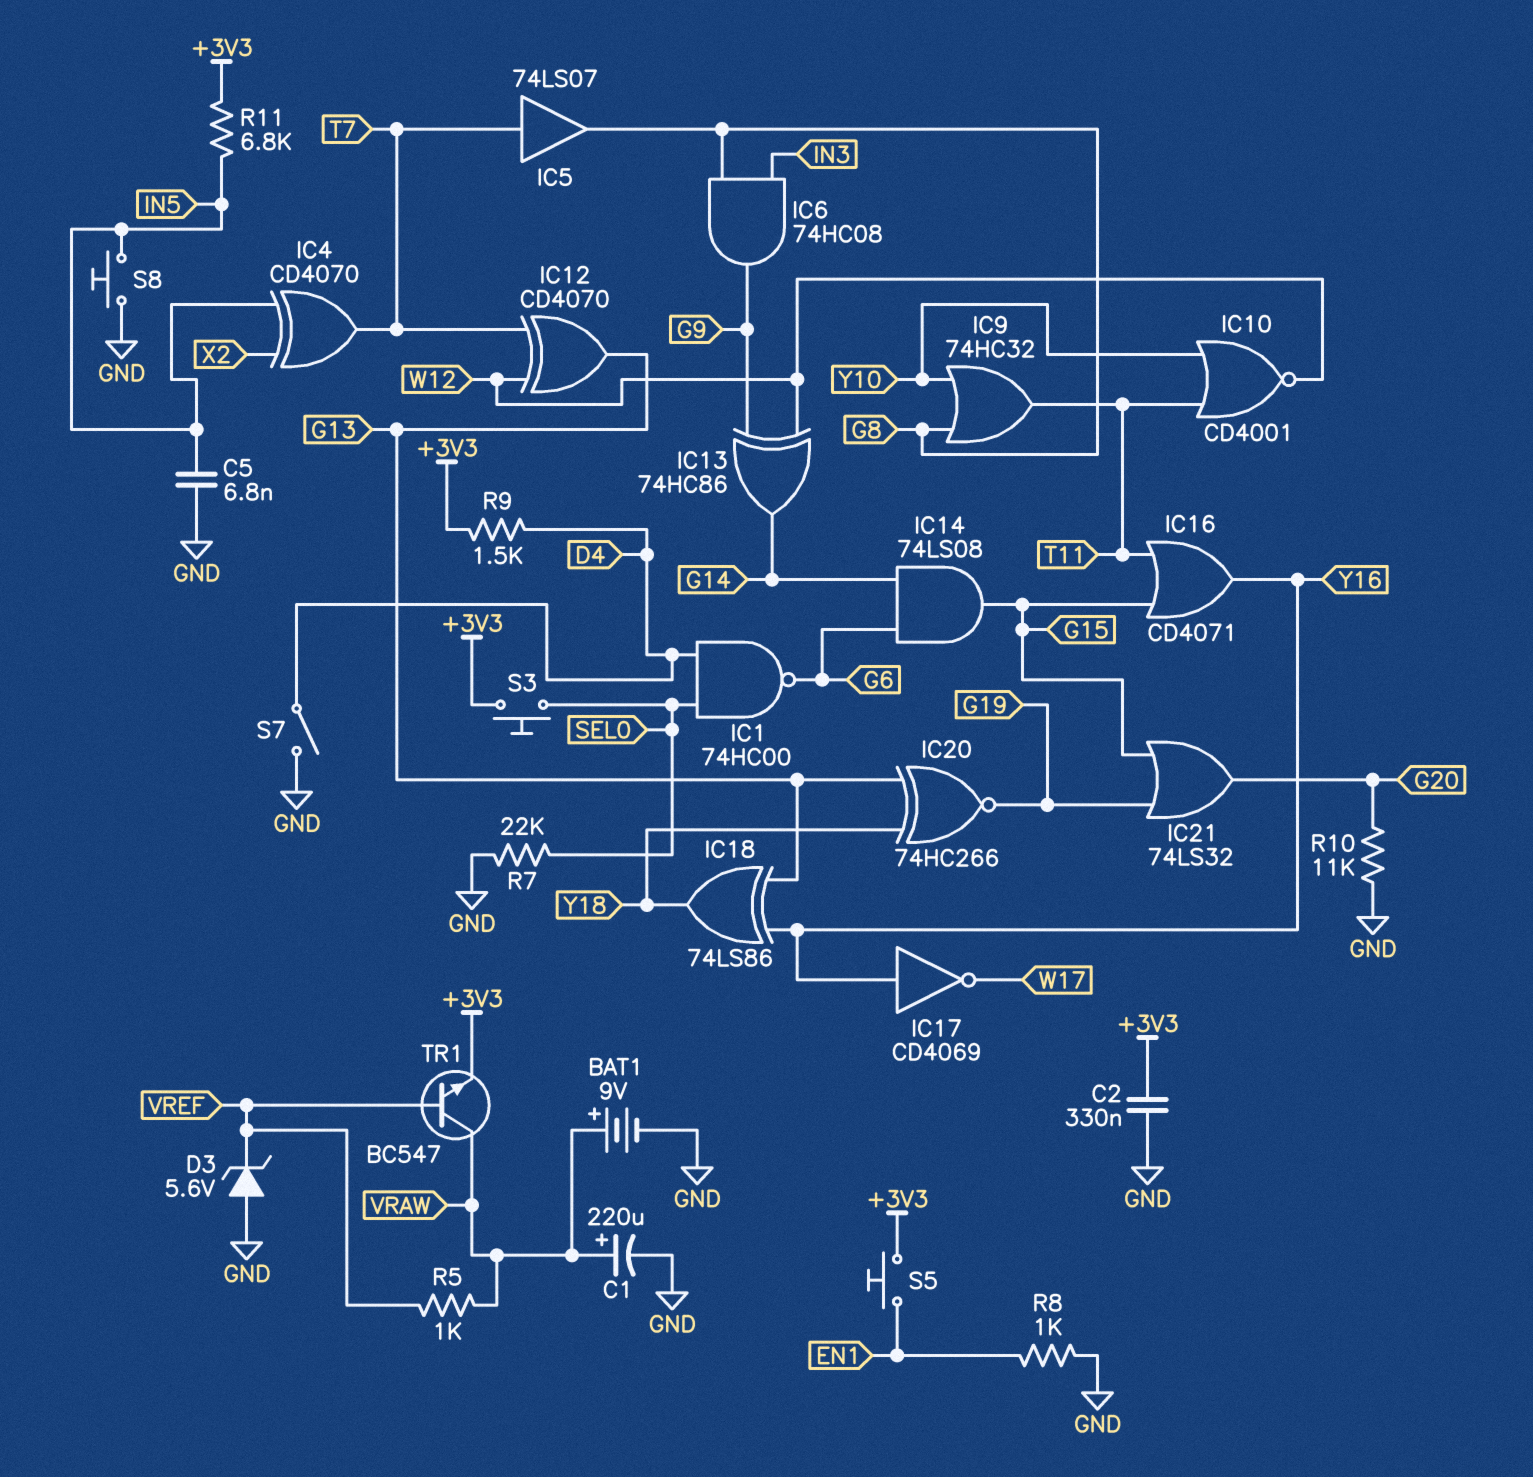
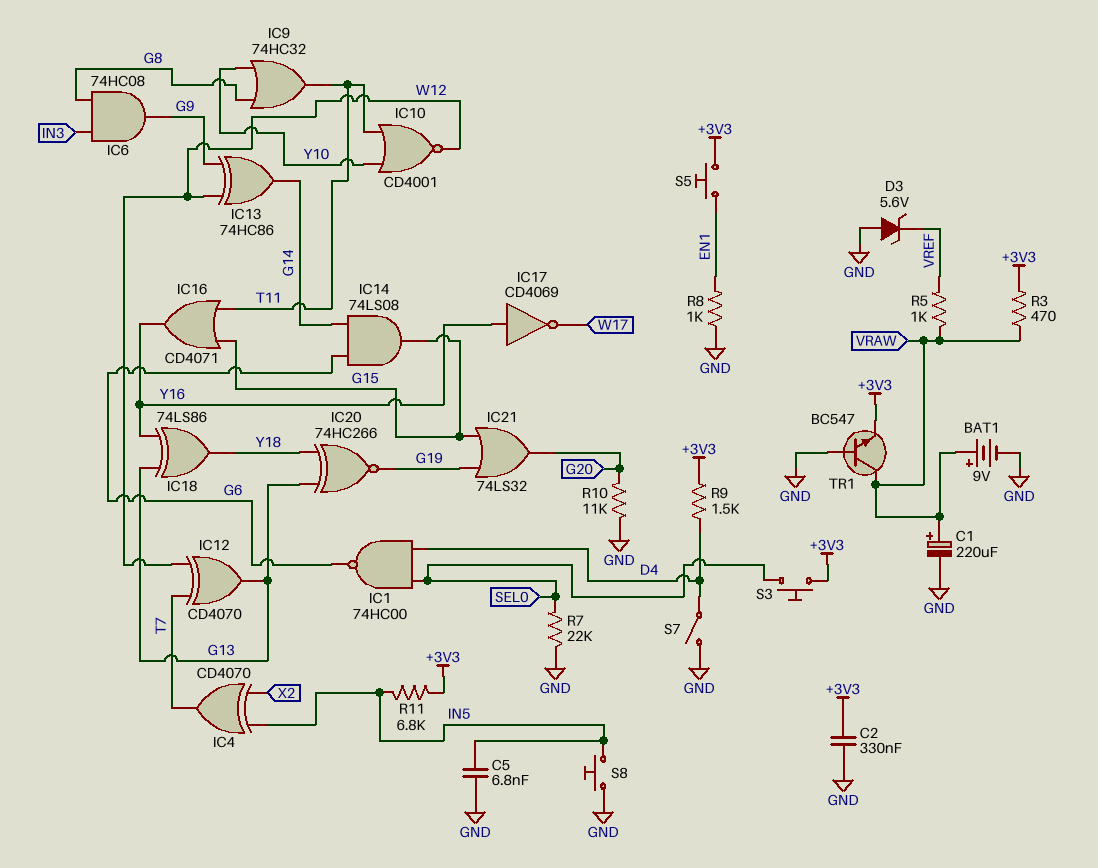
IC5: buffer 74LS07 (in T7, out G8) -> none
R3: none -> 470 (+3V3, VRAW)
TR1: NPN BC547 (B VREF, C VRAW, E +3V3) -> NPN BC547 (B GND, C VRAW, E +3V3)

